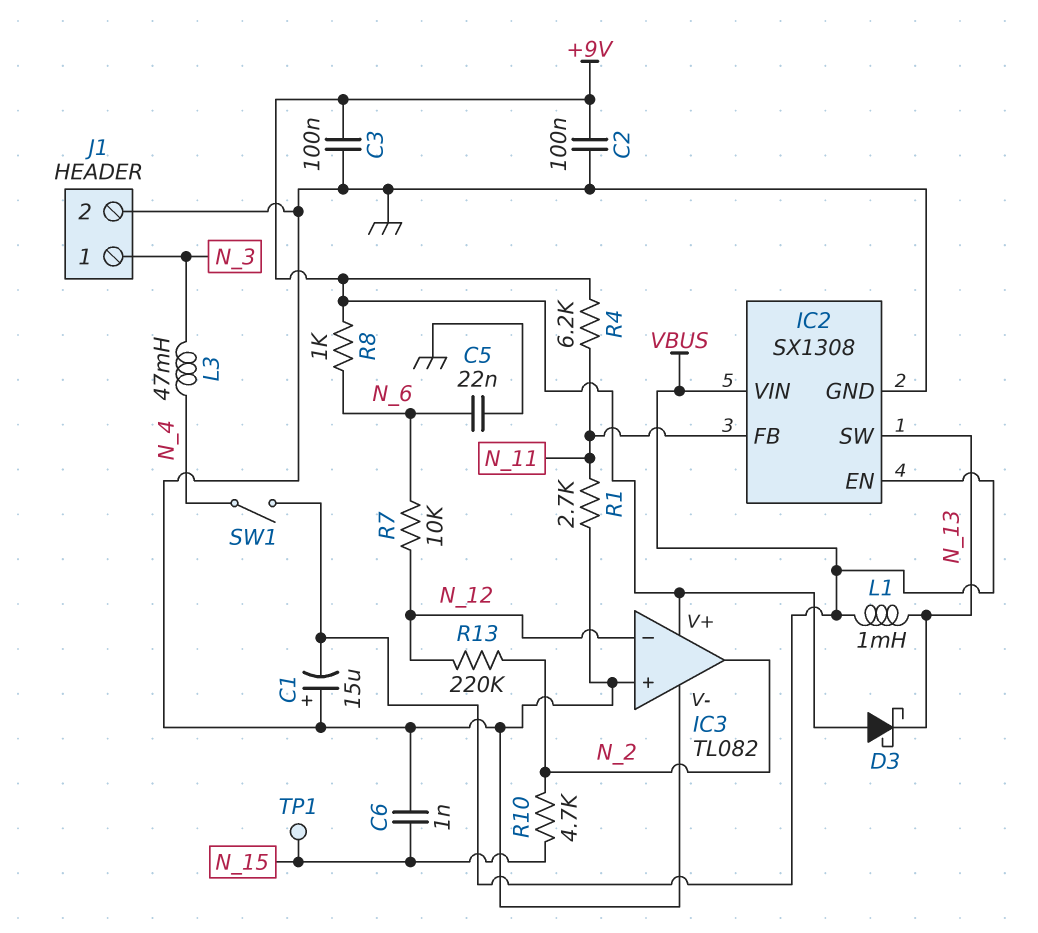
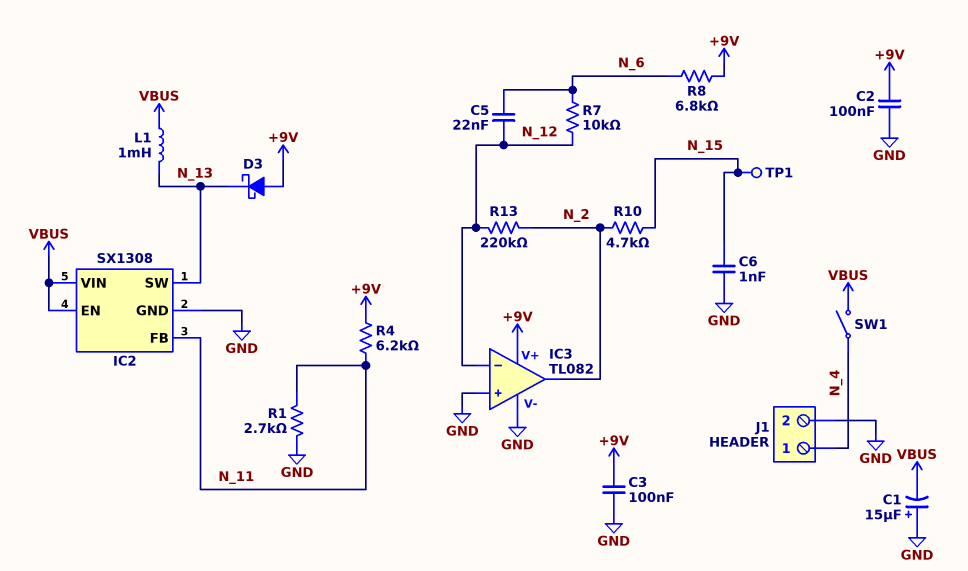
C5: 22nF (GND, N_6) -> 22nF (N_6, N_12)
J1 pin 1: N_3 -> N_4
L3: 47mH (N_3, N_4) -> none
R8: 1k (+9V, N_6) -> 6.8k (+9V, N_6)

